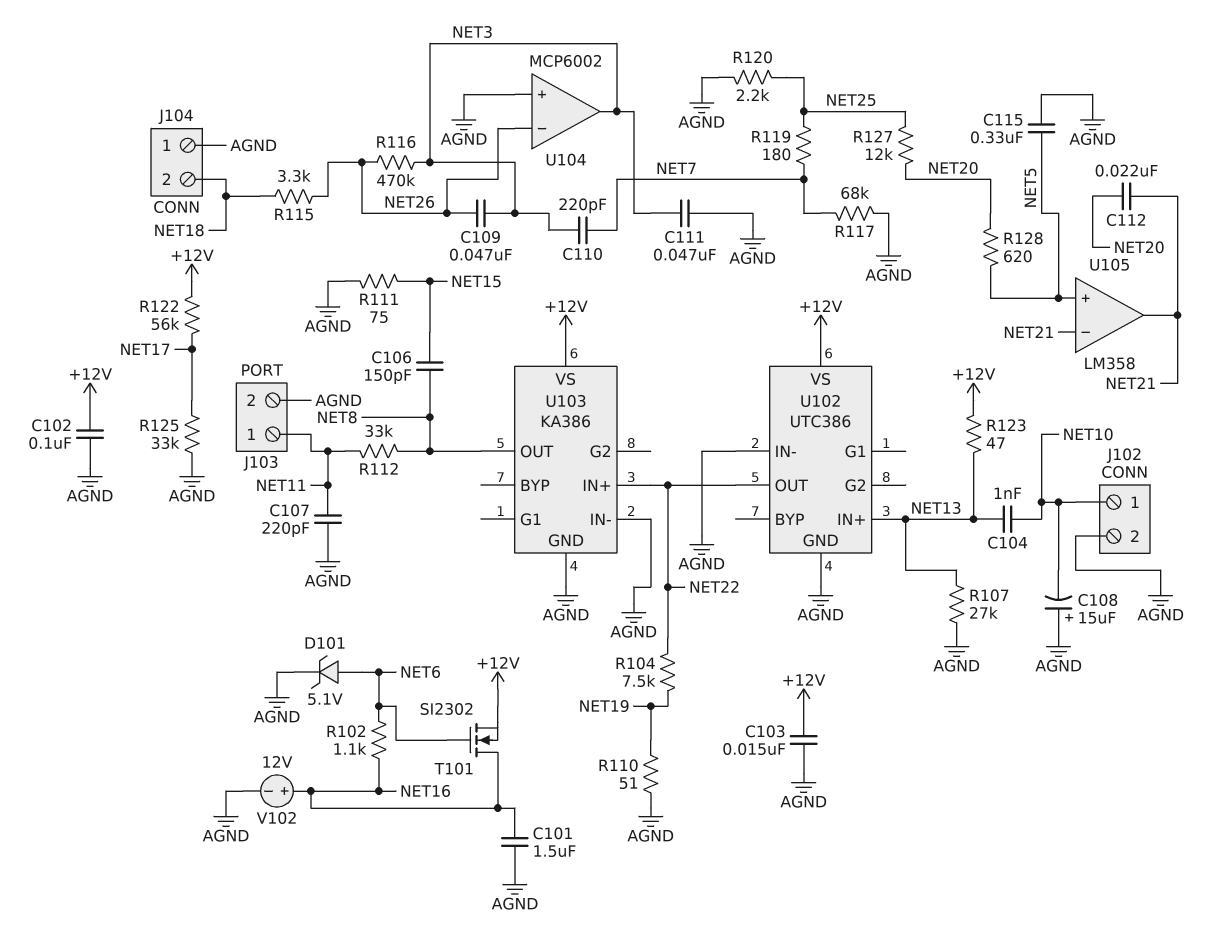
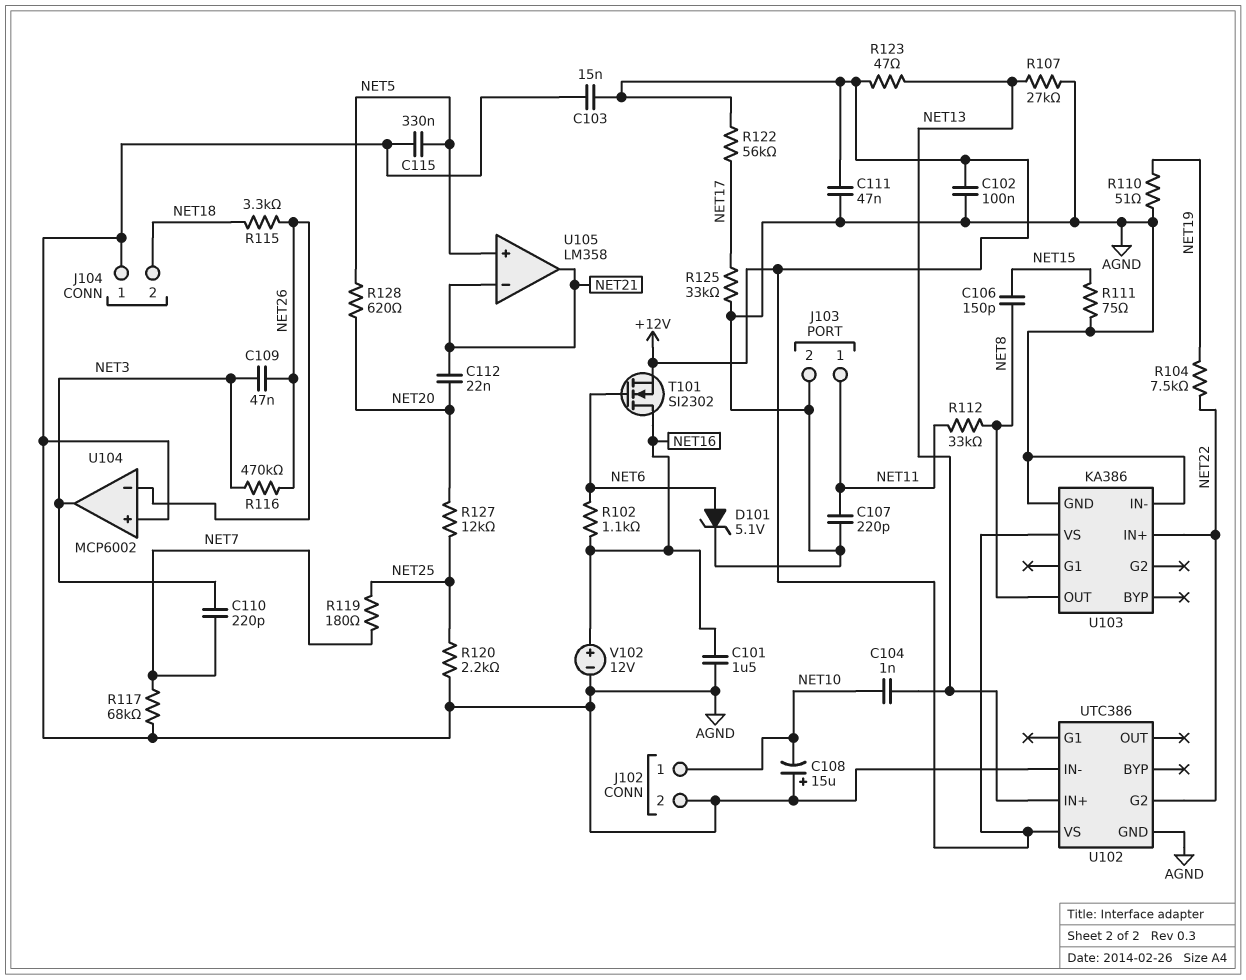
C111: 47nF (AGND, NET3) -> 47nF (+12V, AGND)
U102 pin G2: none -> NET22
U102 pin OUT: NET22 -> none

